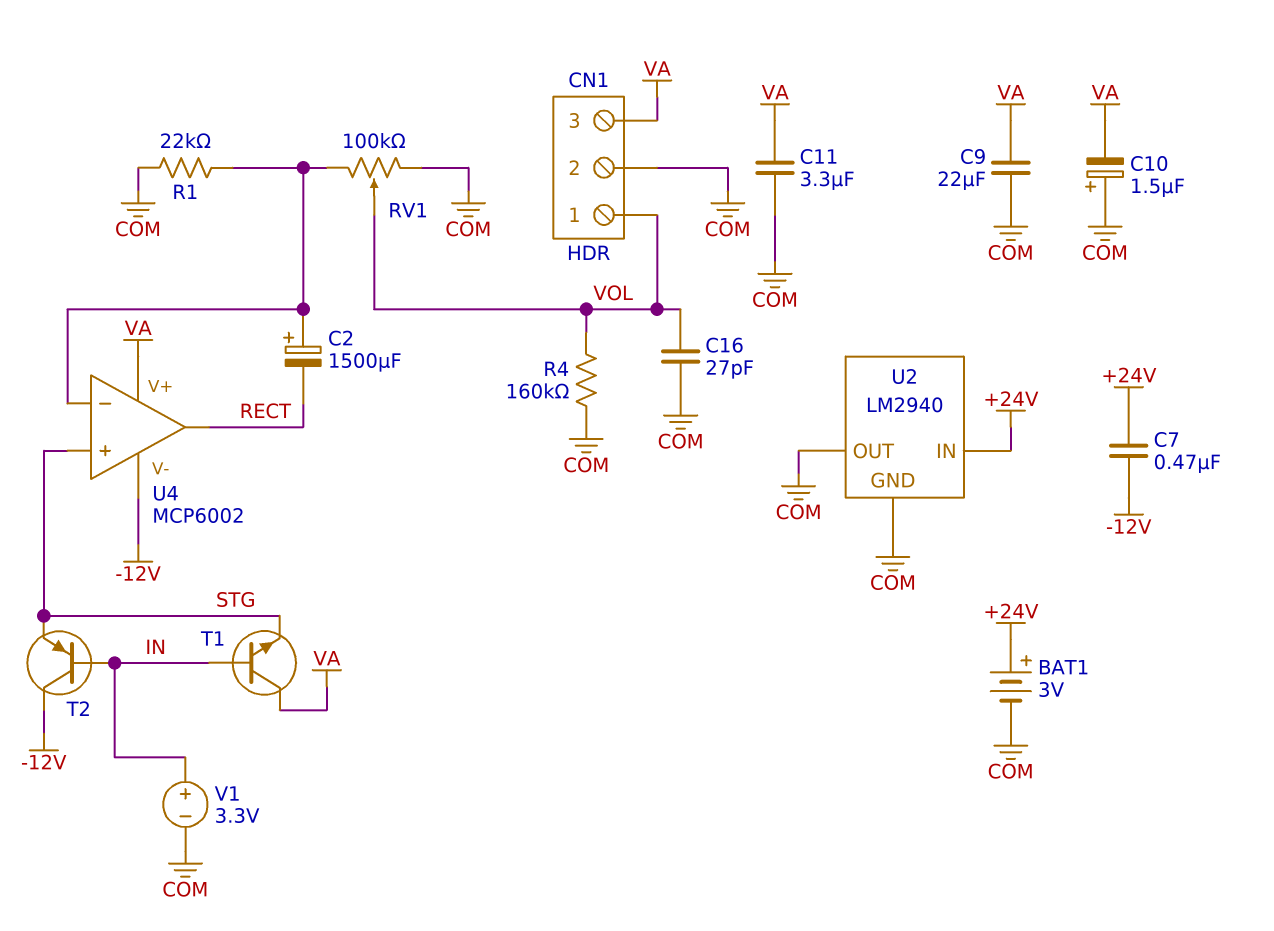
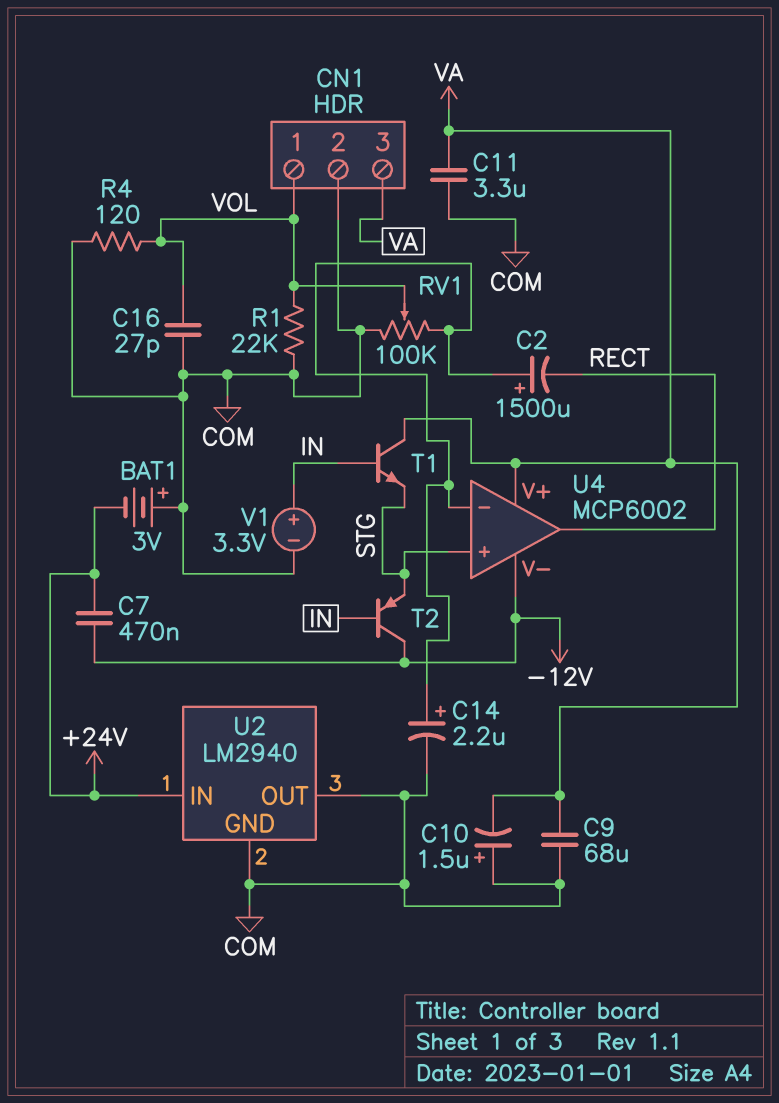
BAT1: 3V (plus +24V, minus COM) -> 3V (plus COM, minus +24V)
C9: 22uF (COM, VA) -> 68uF (COM, VA)
C14: none -> 2.2uF (plus U4/in-, minus COM)
R1: 22k (COM, U4/in-) -> 22k (COM, VOL)
R4: 160k (COM, VOL) -> 120 (COM, VOL)

